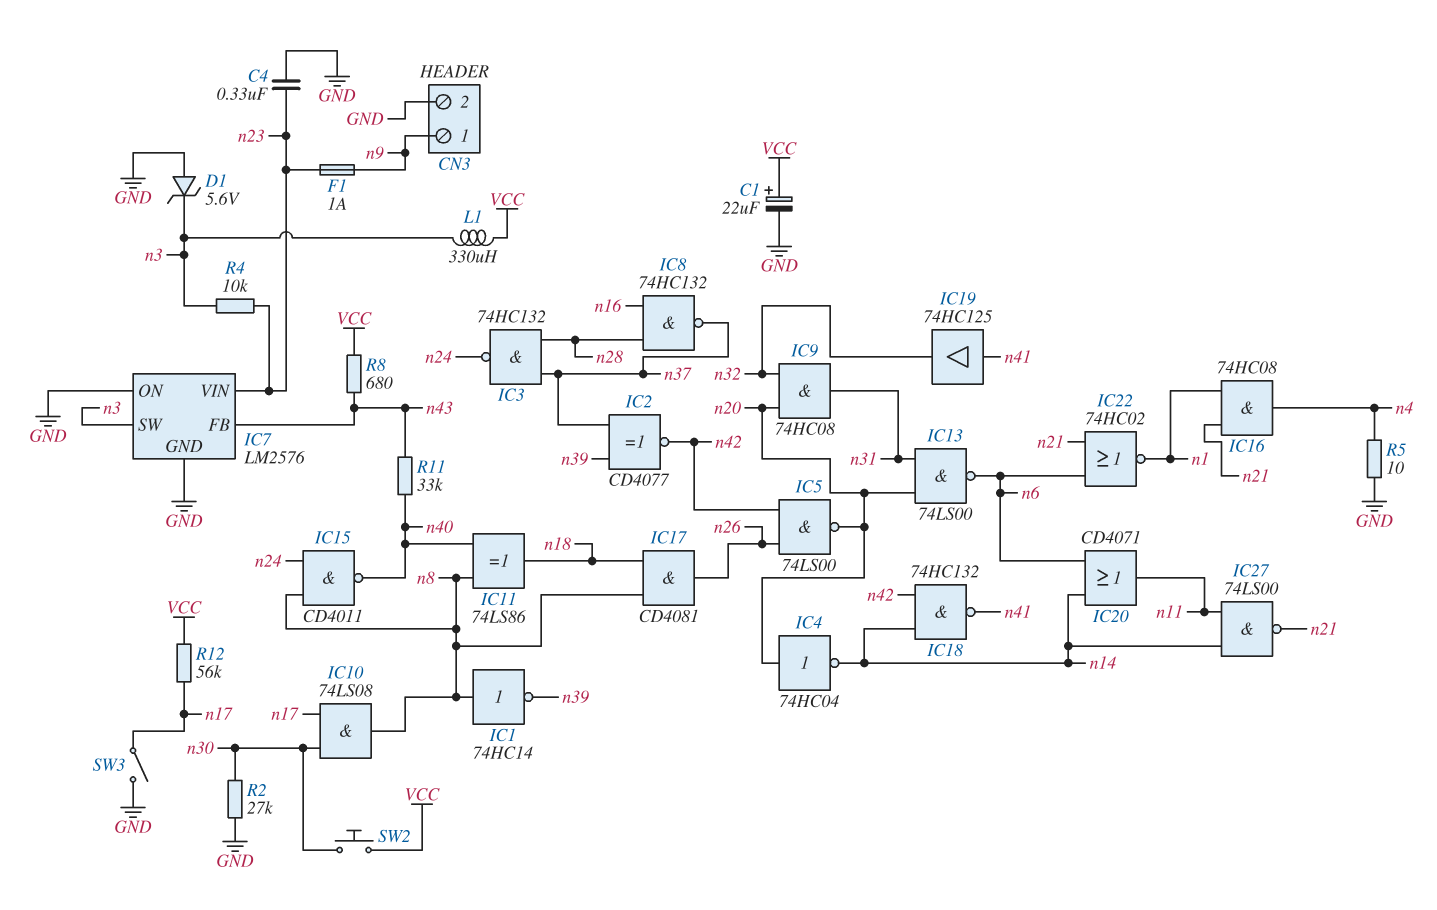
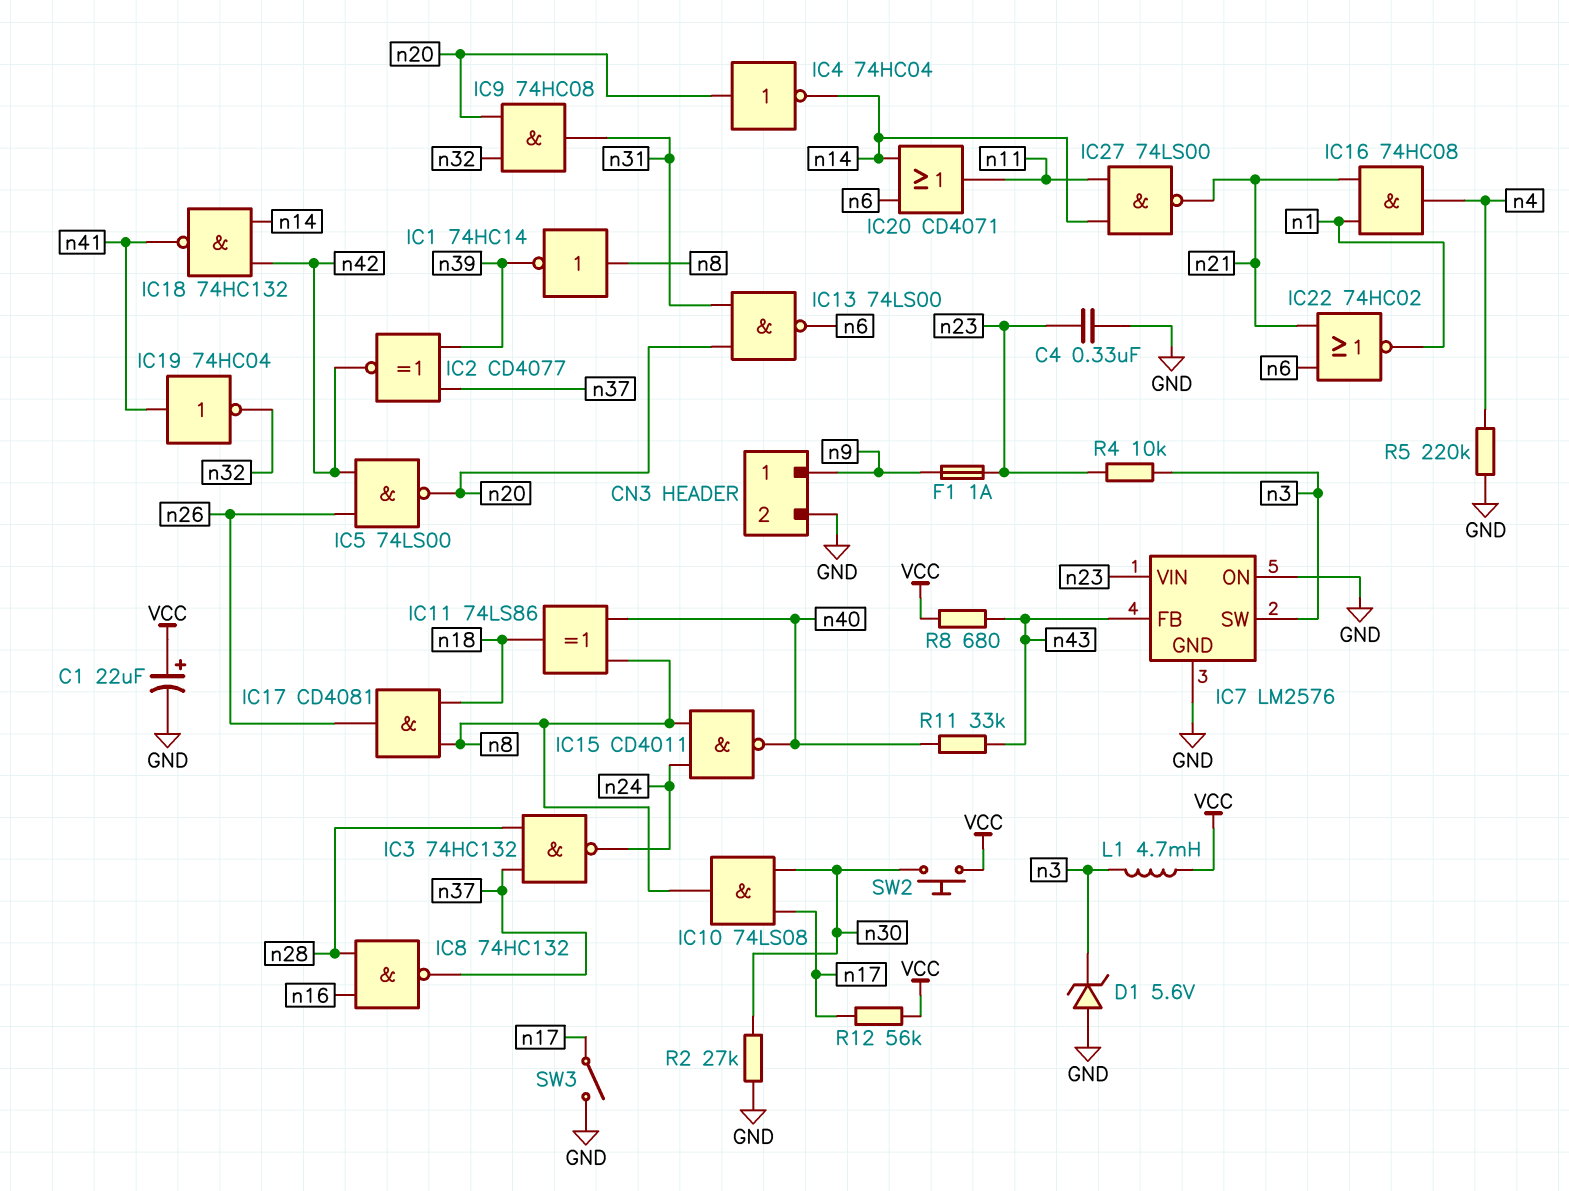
IC19: buffer 74HC125 (in n41, out n32) -> NOT 74HC04 (in n41, out n32)
L1: 330uH (VCC, n3) -> 4.7mH (VCC, n3)
R5: 10 (GND, n4) -> 220k (GND, n4)

